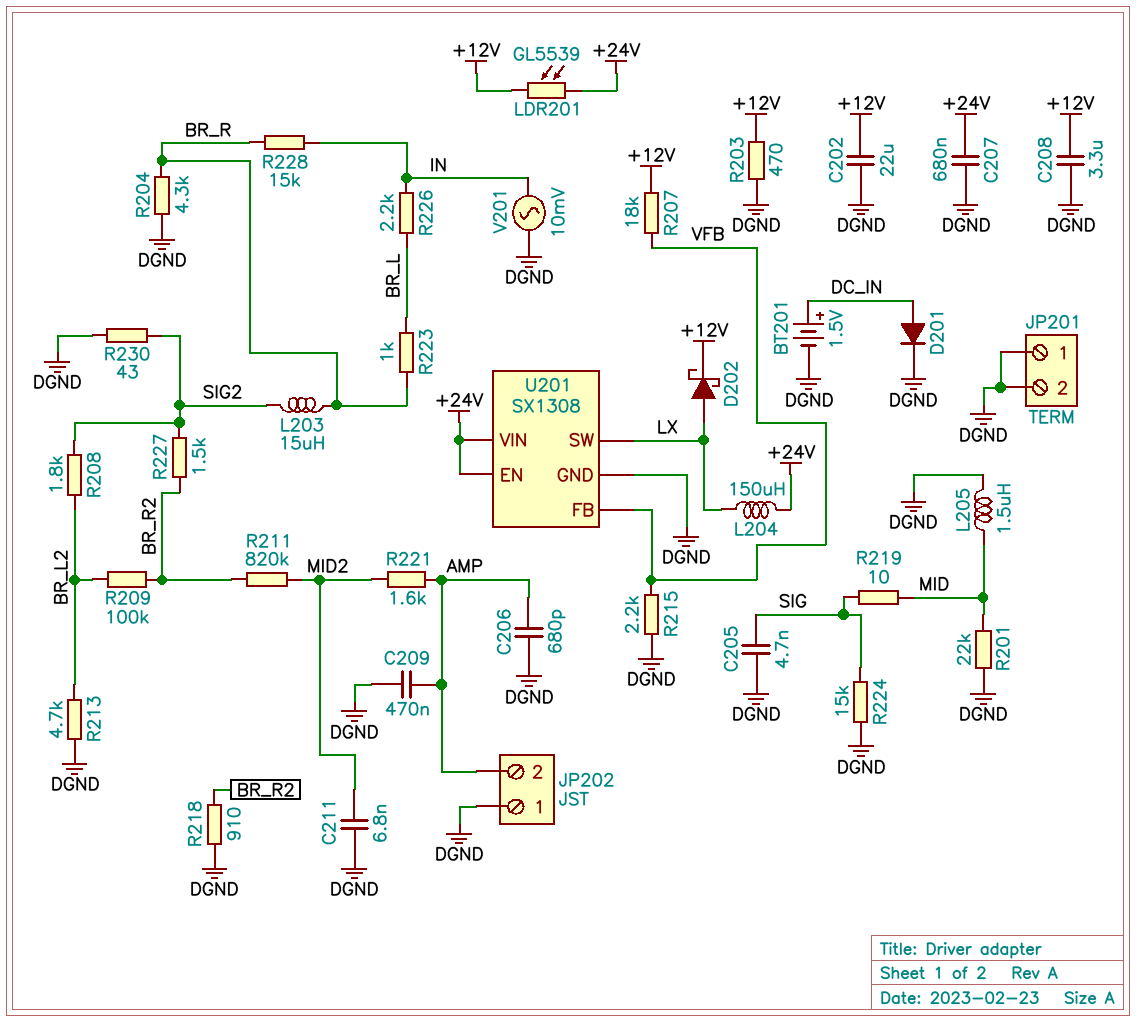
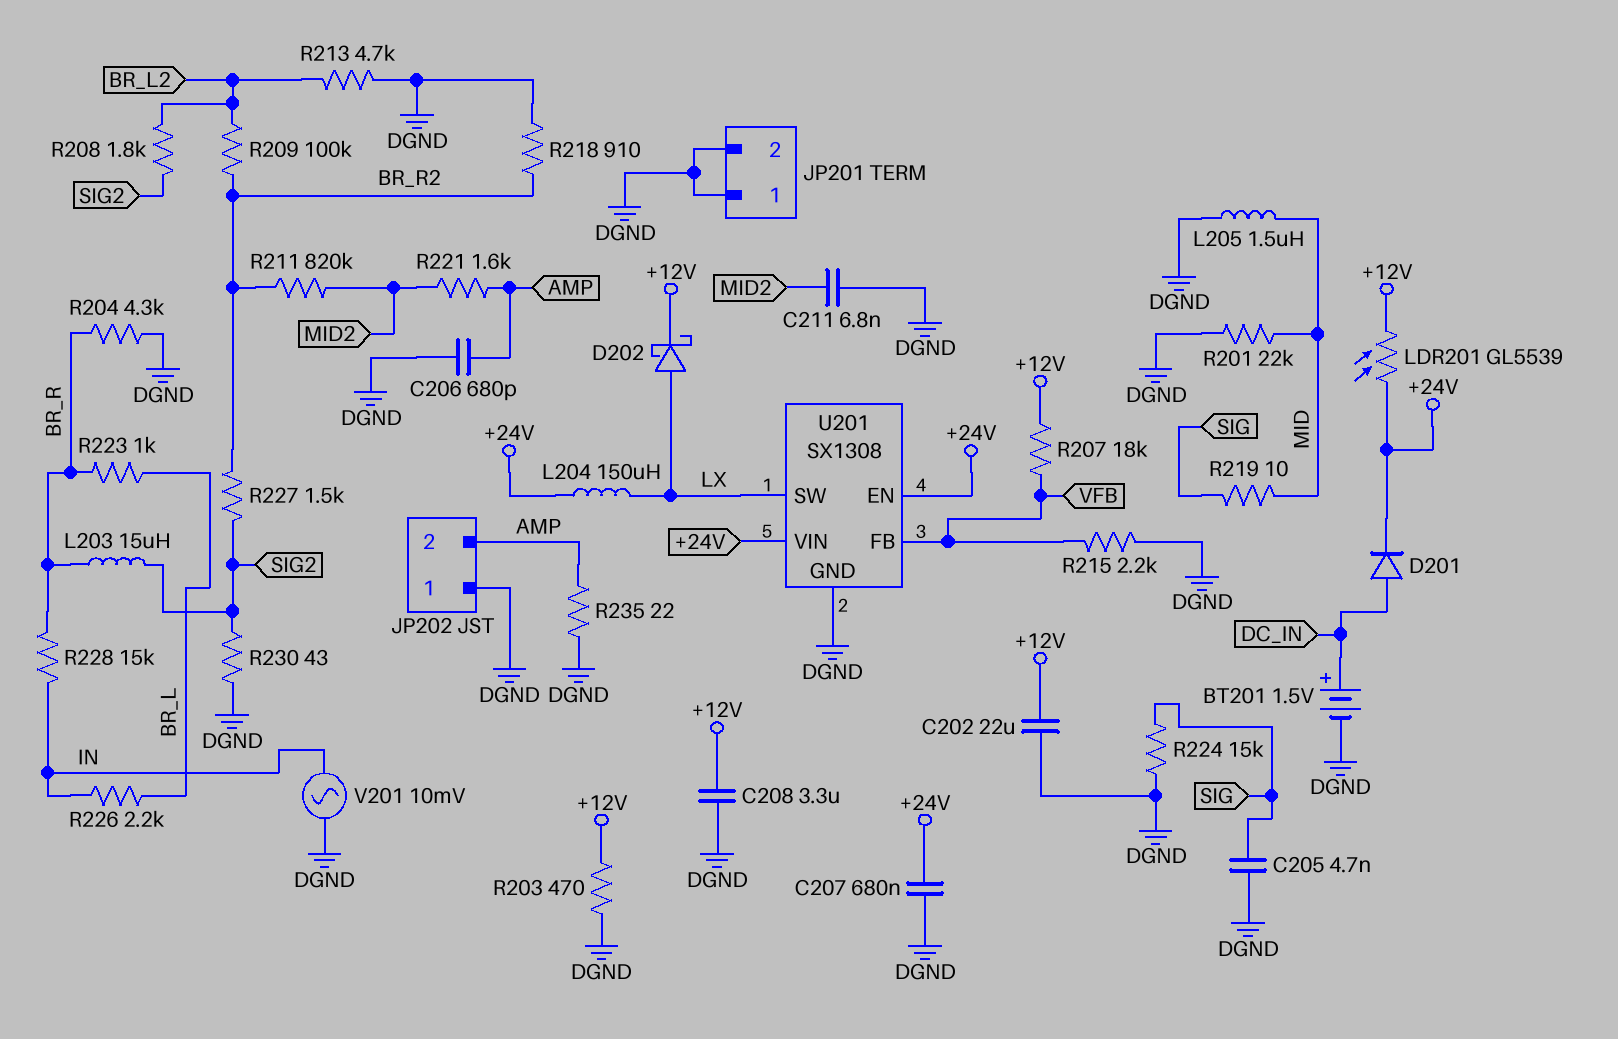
C209: 470nF (AMP, DGND) -> none
D201: diode (A DC_IN, K DGND) -> diode (A DC_IN, K +24V)
R235: none -> 22 (AMP, DGND)

